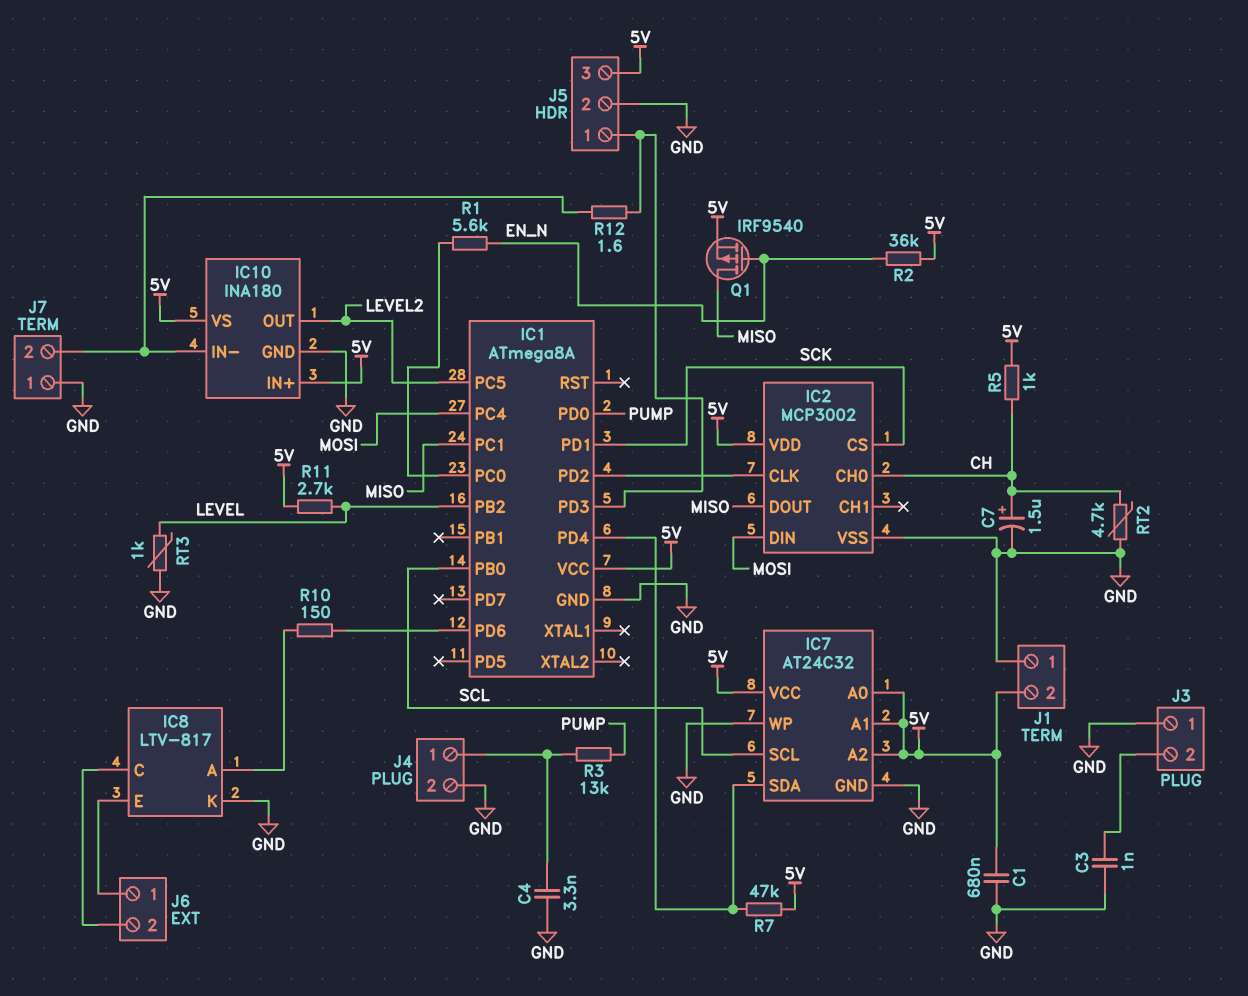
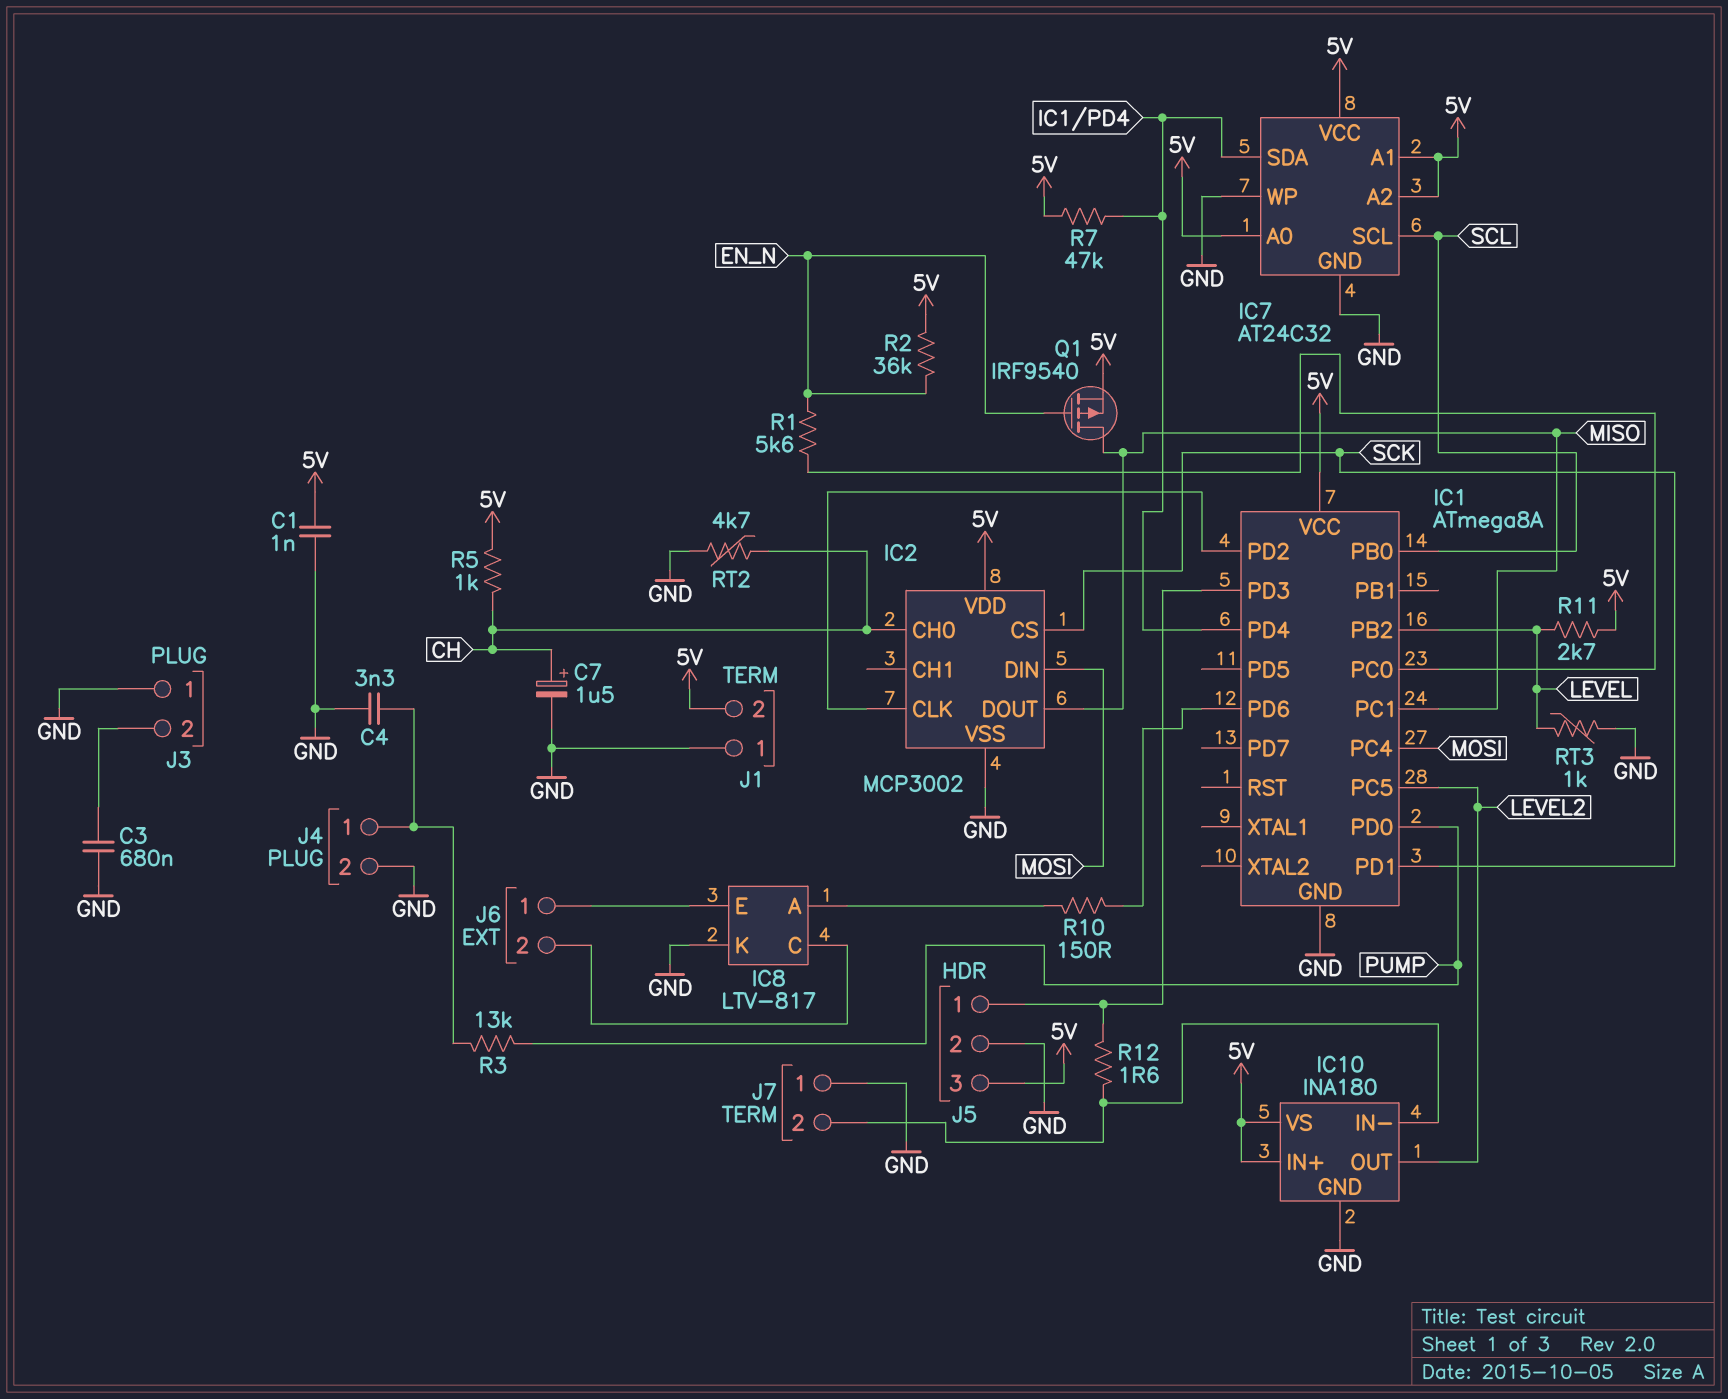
C1: 680nF (5V, GND) -> 1nF (5V, GND)
C3: 1nF (GND, J3/2) -> 680nF (GND, J3/2)

